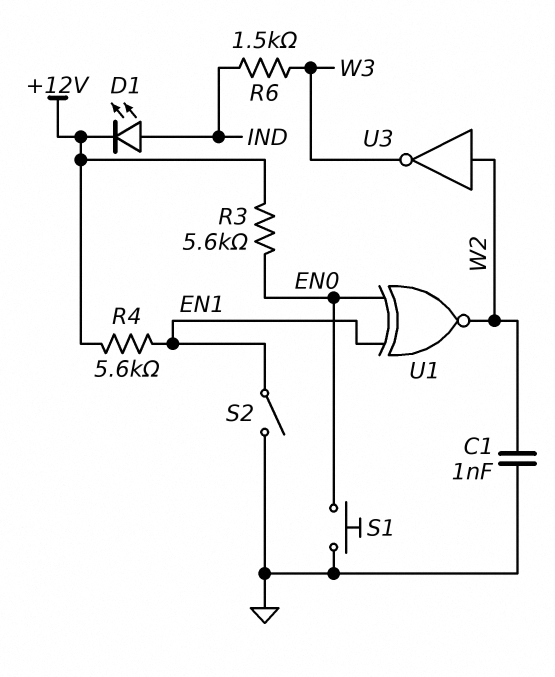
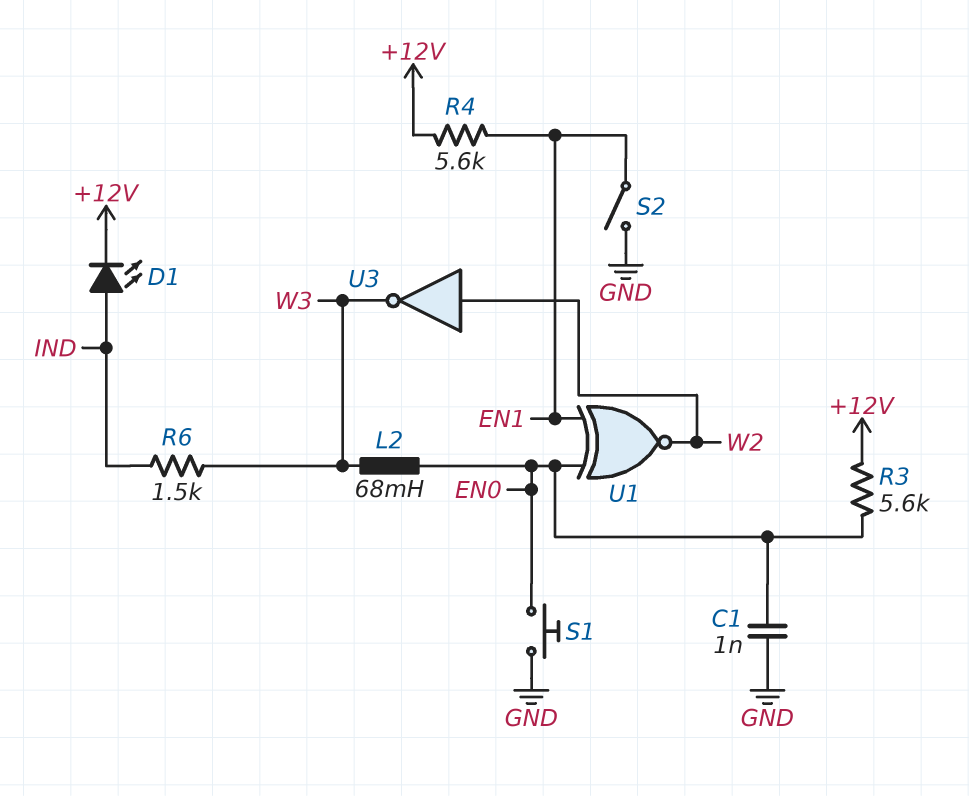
C1: 1nF (GND, W2) -> 1nF (EN0, GND)
L2: none -> 68mH (EN0, W3)

